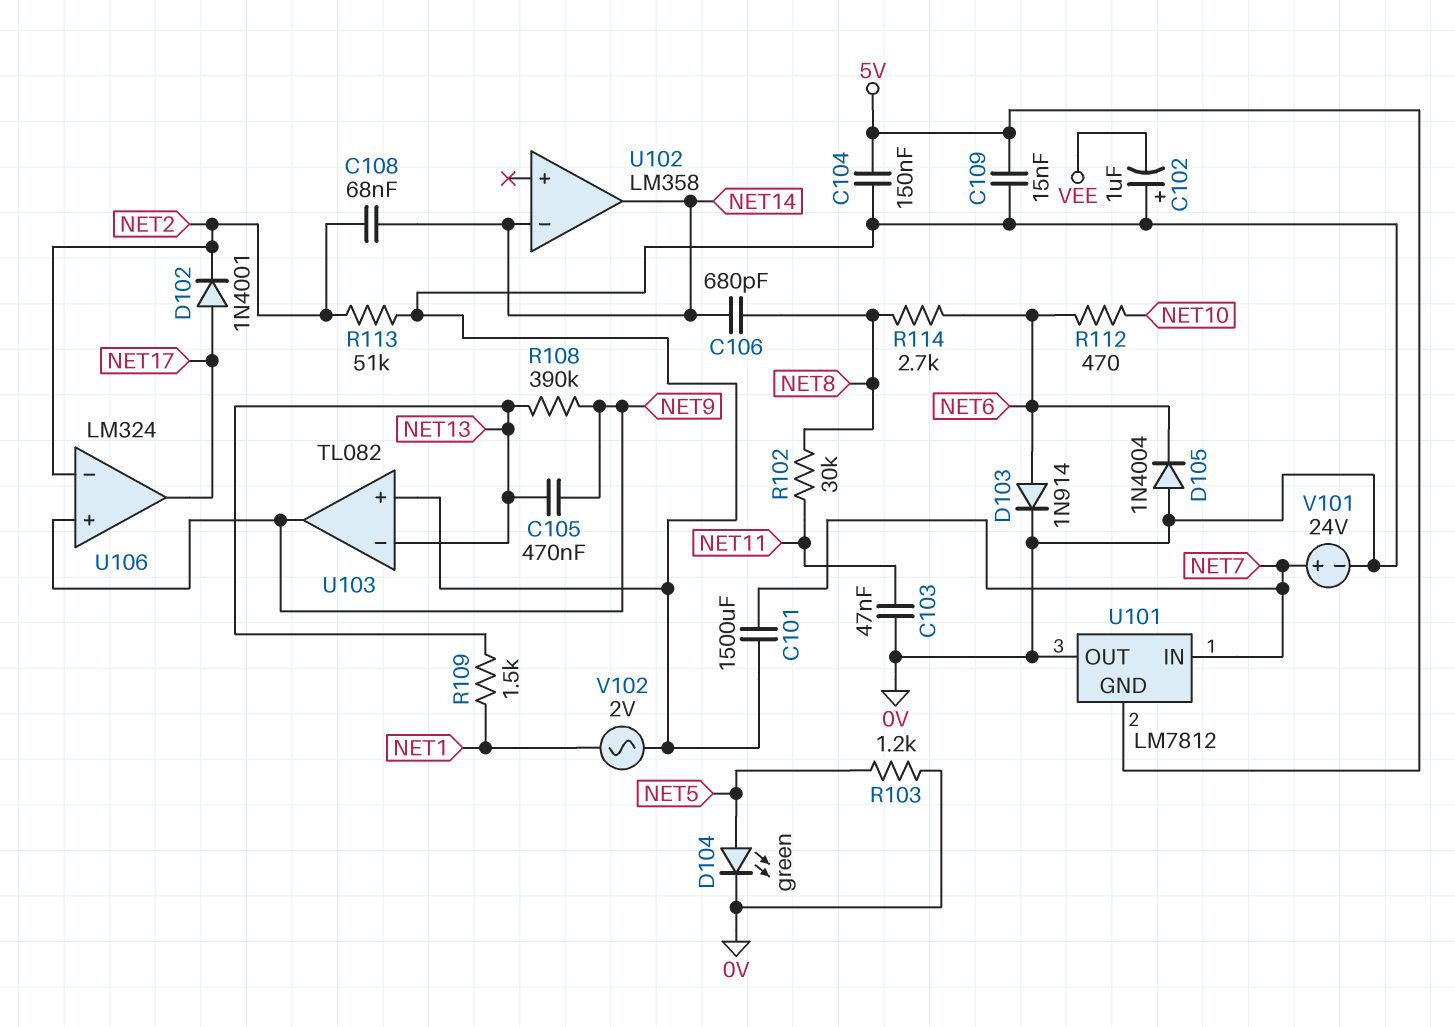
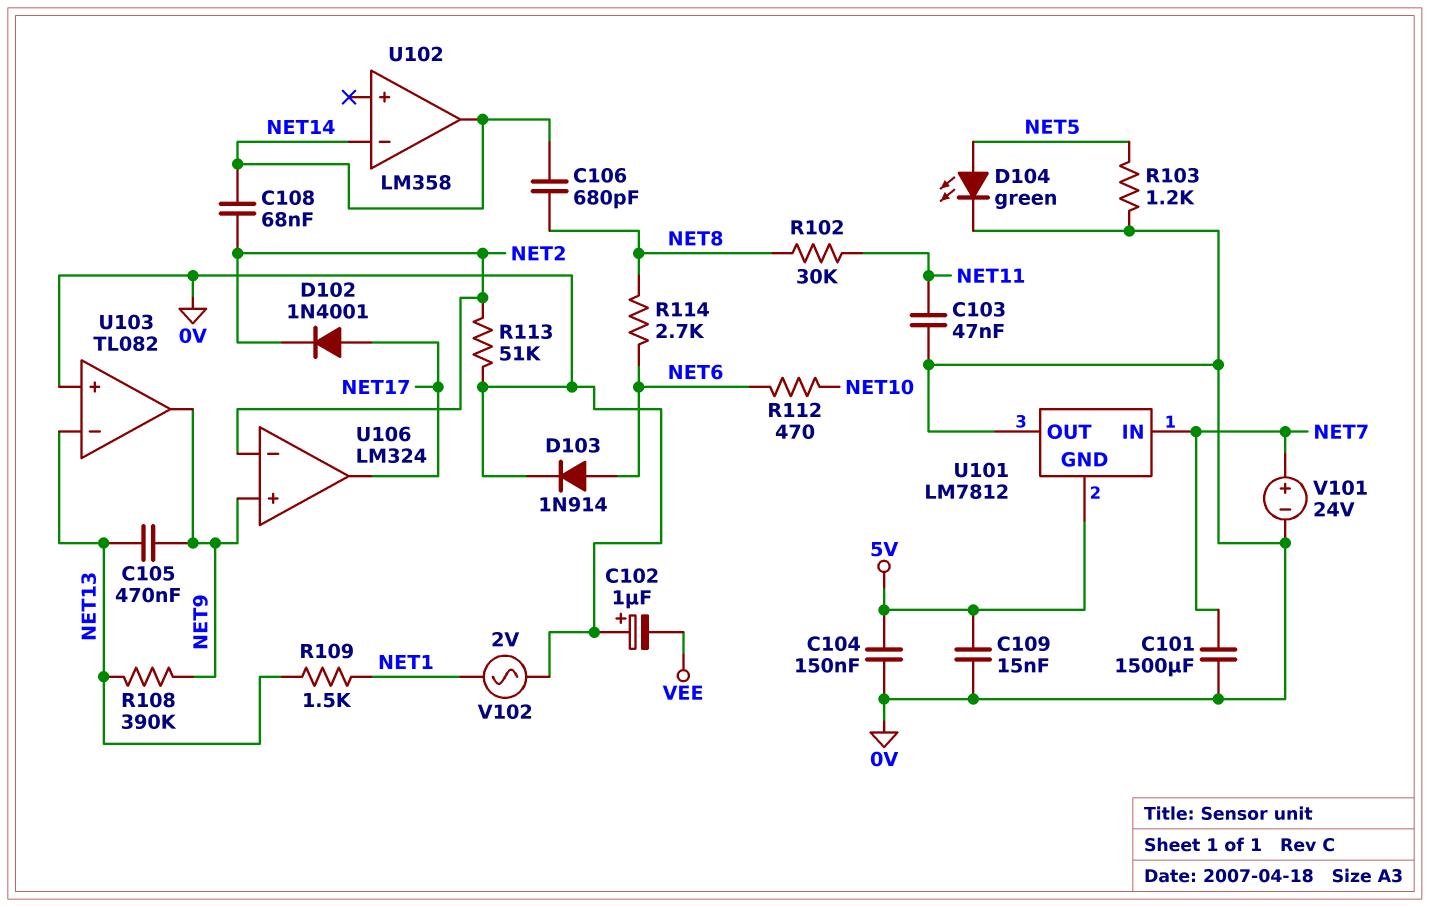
D105: diode 1N4004 (A 0V, K NET6) -> none

